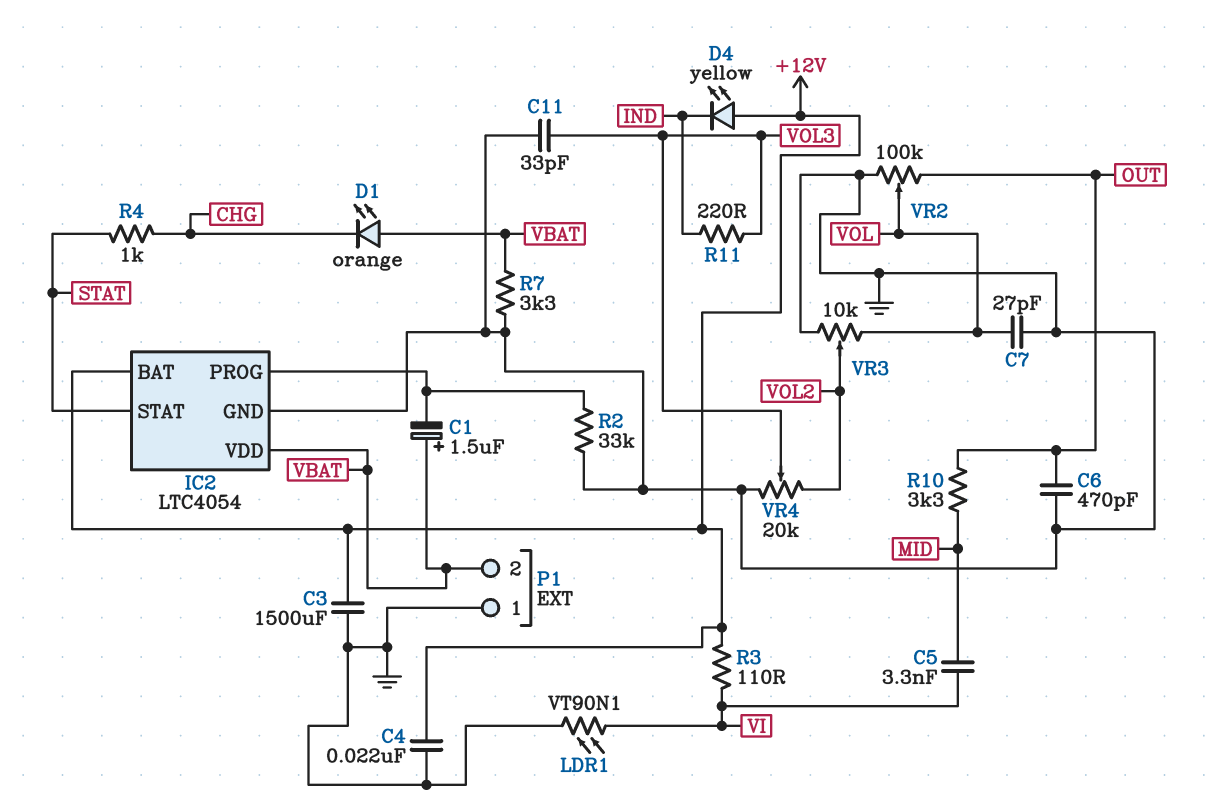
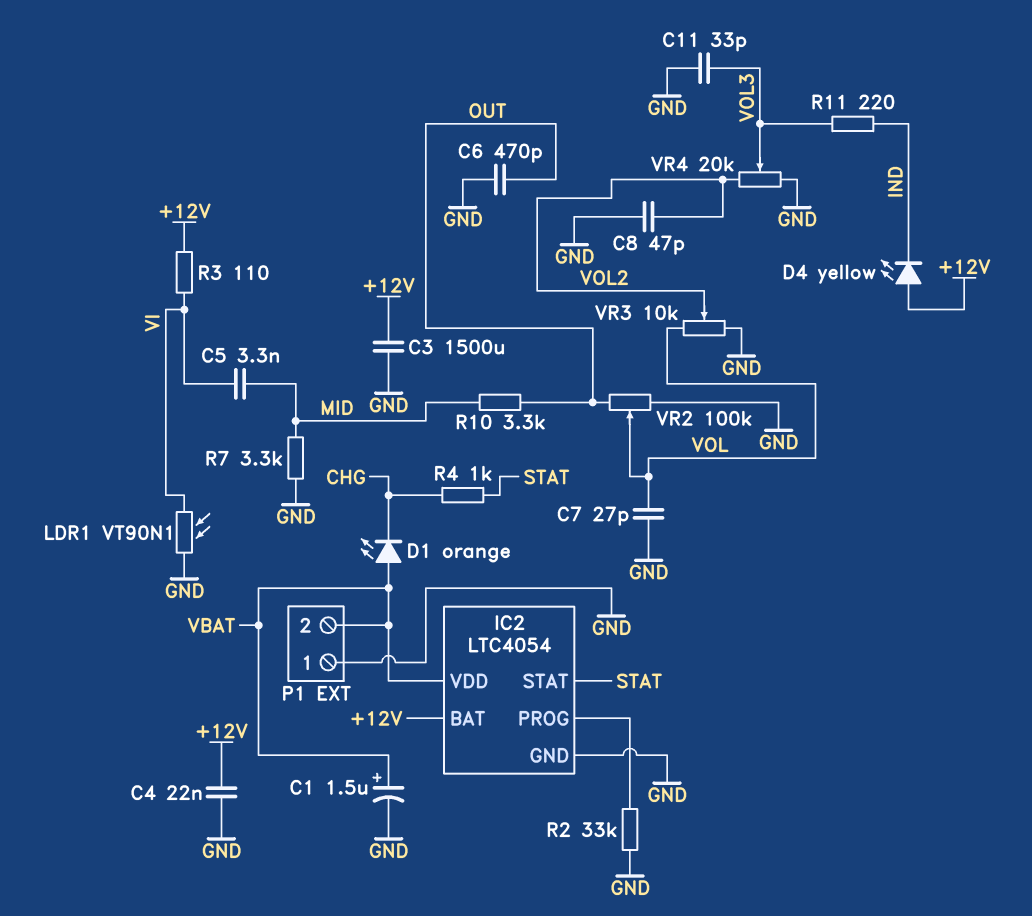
C1: 1.5uF (plus VBAT, minus IC2/PROG) -> 1.5uF (plus VBAT, minus GND)
C8: none -> 47pF (GND, VOL2)
R7: 3.3k (GND, VBAT) -> 3.3k (GND, MID)

